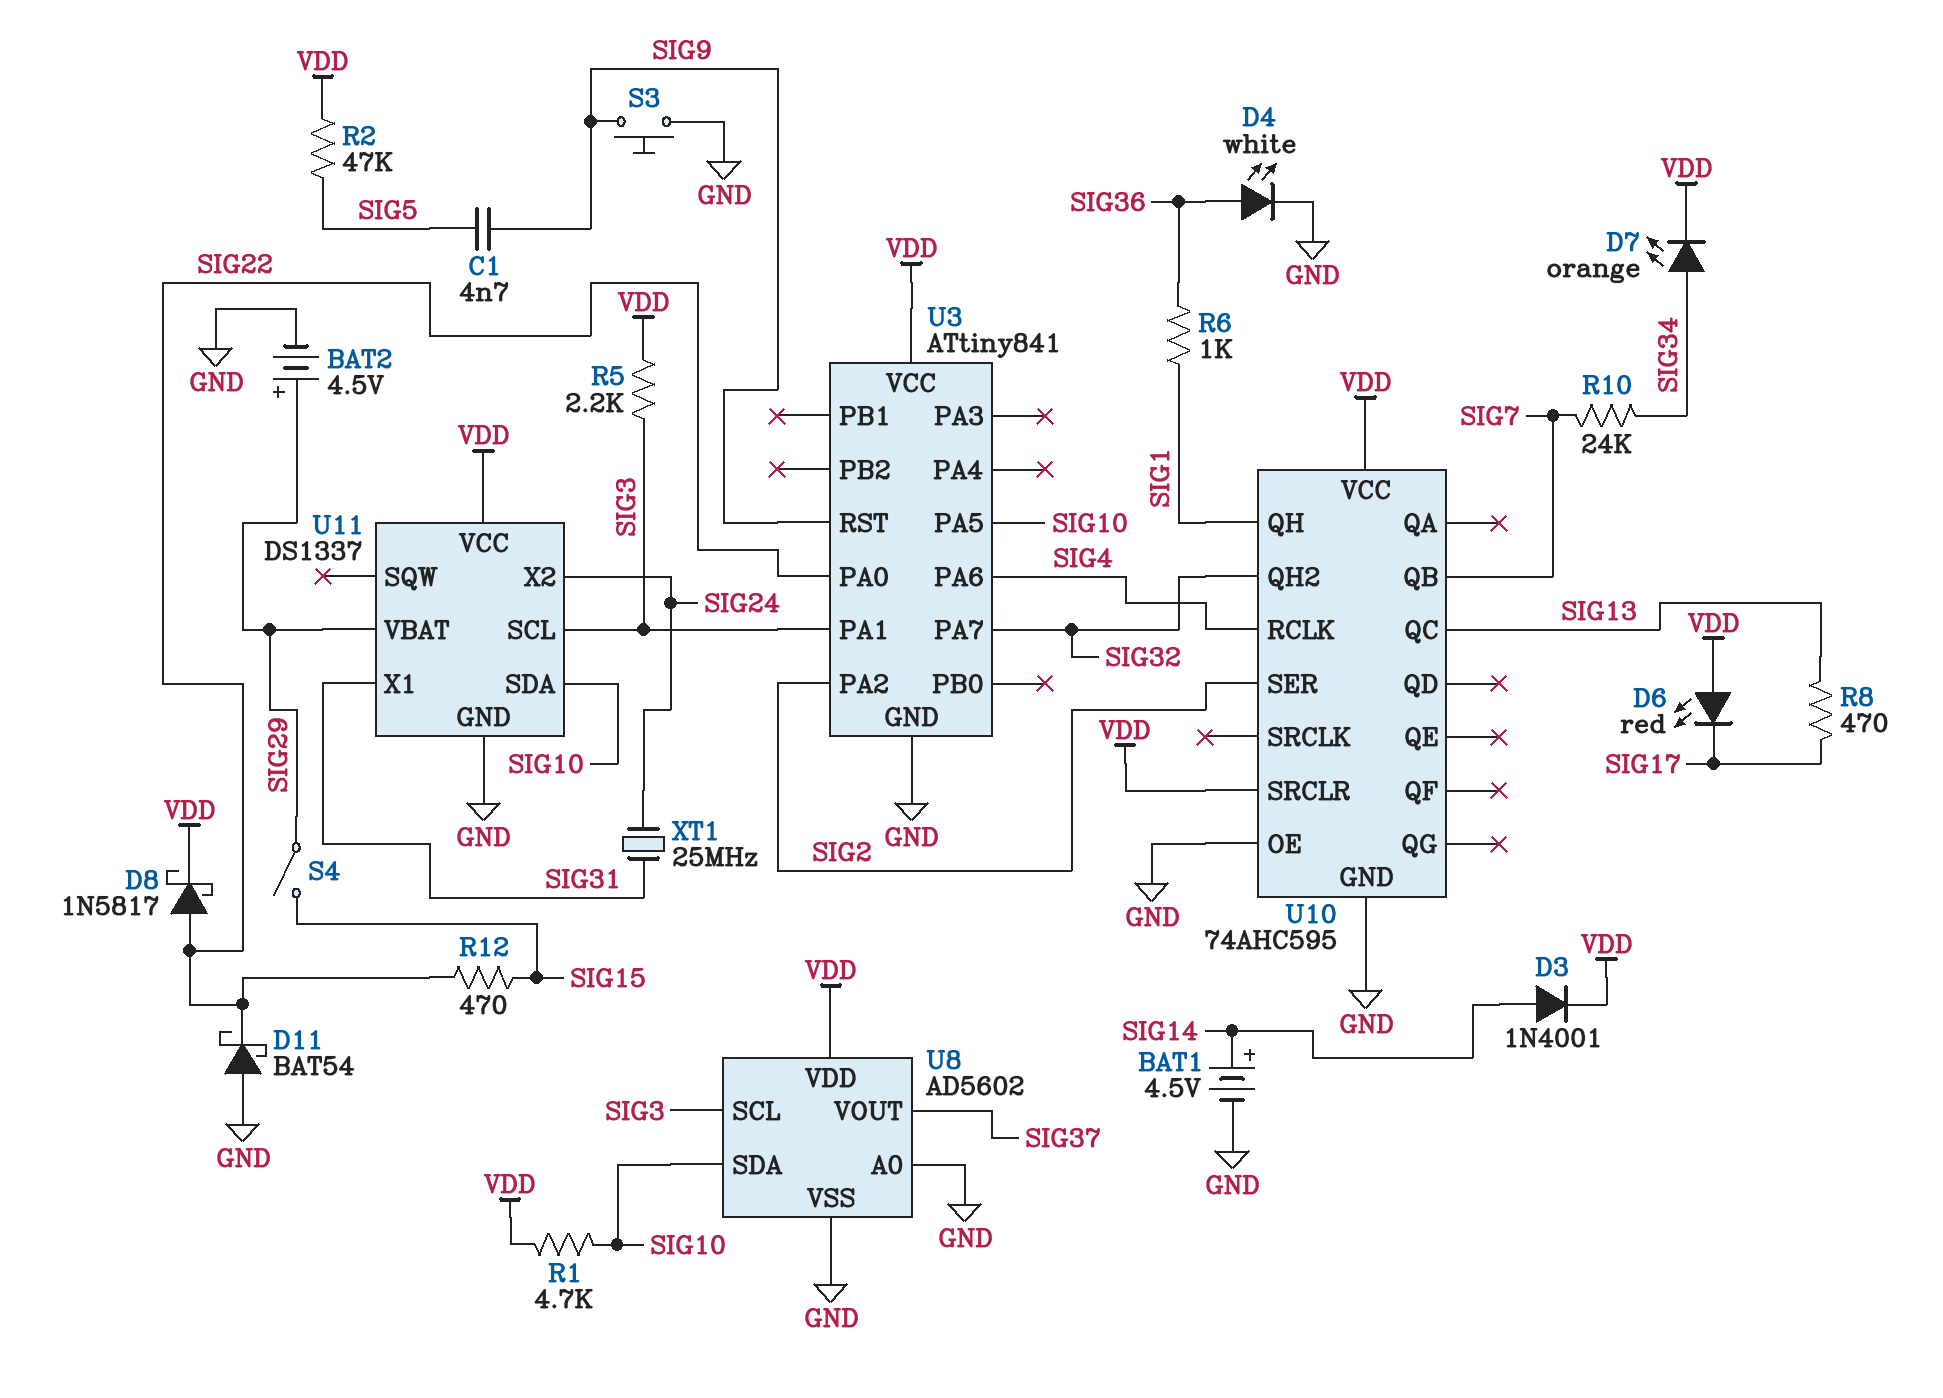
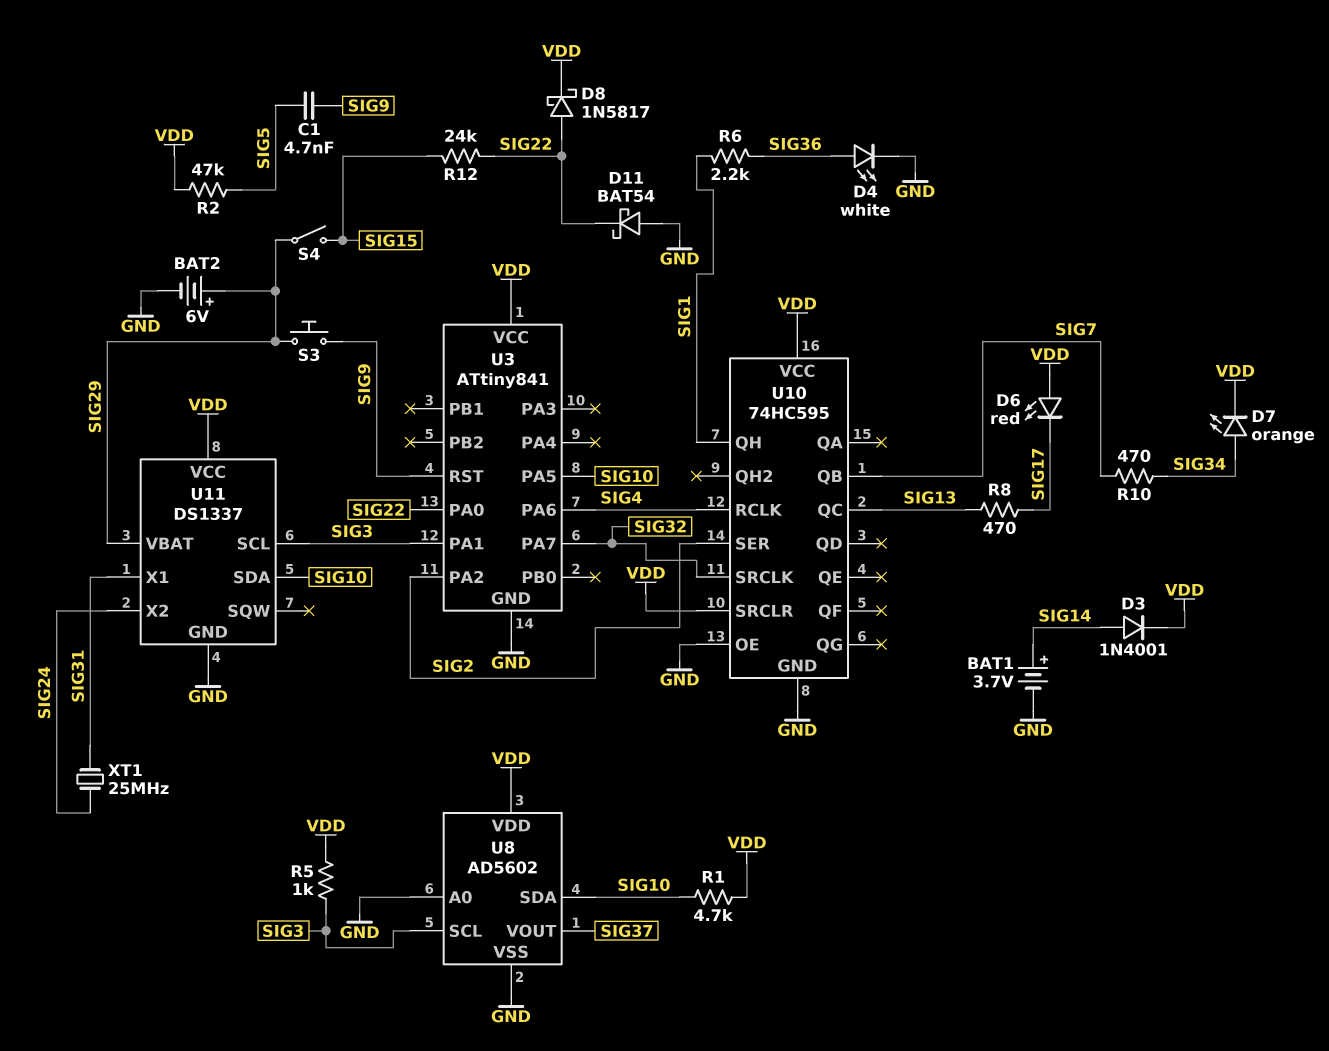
BAT1: 4.5V (plus SIG14, minus GND) -> 3.7V (plus SIG14, minus GND)
BAT2: 4.5V (plus SIG29, minus GND) -> 6V (plus SIG29, minus GND)
R5: 2.2k (SIG3, VDD) -> 1k (SIG3, VDD)
R6: 1k (SIG1, SIG36) -> 2.2k (SIG1, SIG36)
R10: 24k (SIG7, SIG34) -> 470 (SIG7, SIG34)
R12: 470 (SIG15, SIG22) -> 24k (SIG15, SIG22)
S3: button (GND, SIG9) -> button (SIG9, SIG29)
U10: 74AHC595 -> 74HC595
U10 pin QH2: SIG32 -> none
U10 pin SRCLK: none -> SIG32

